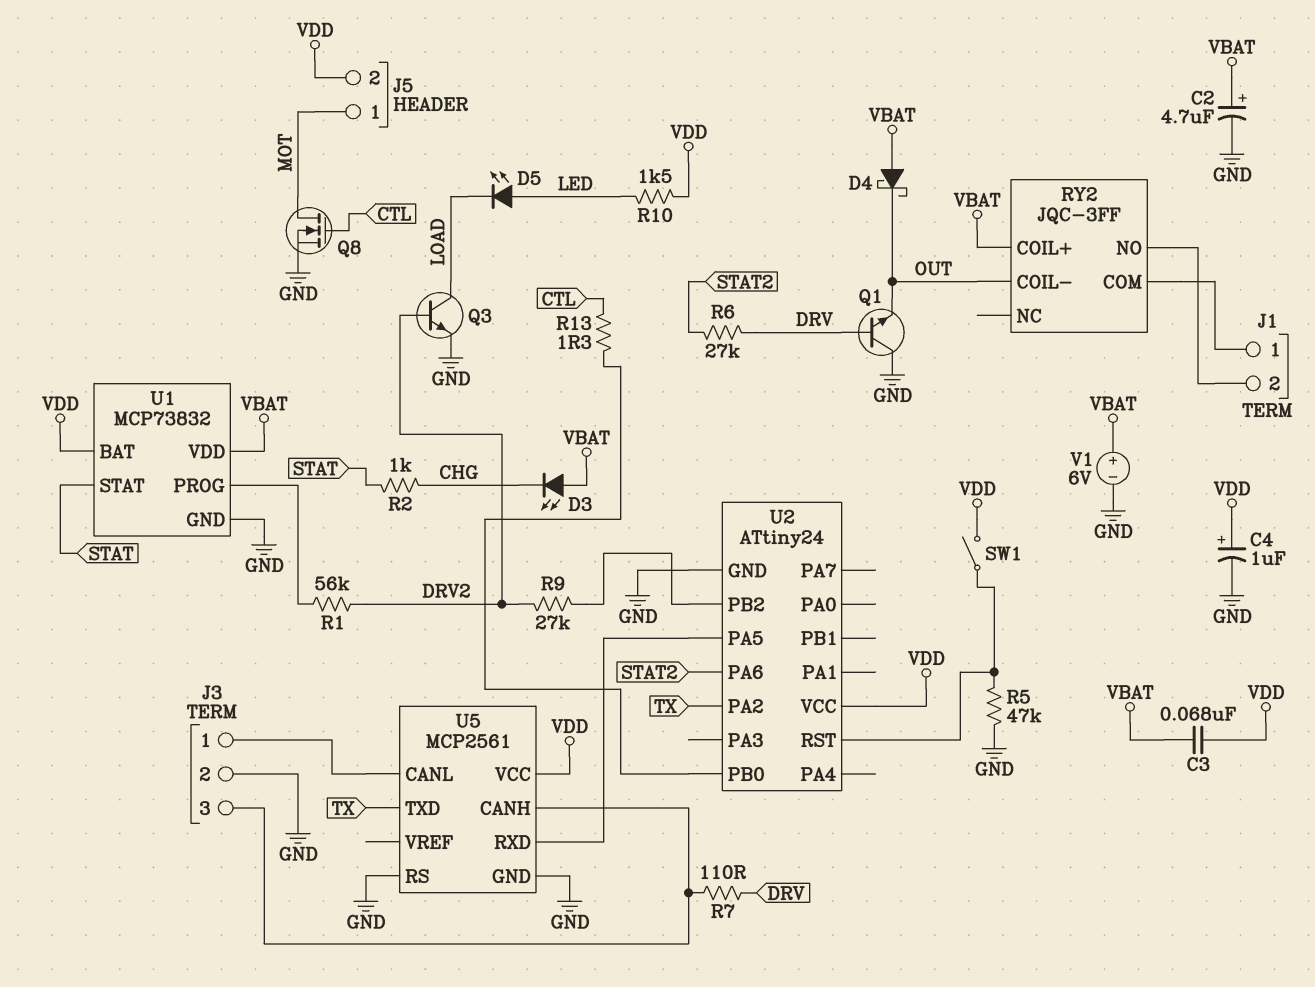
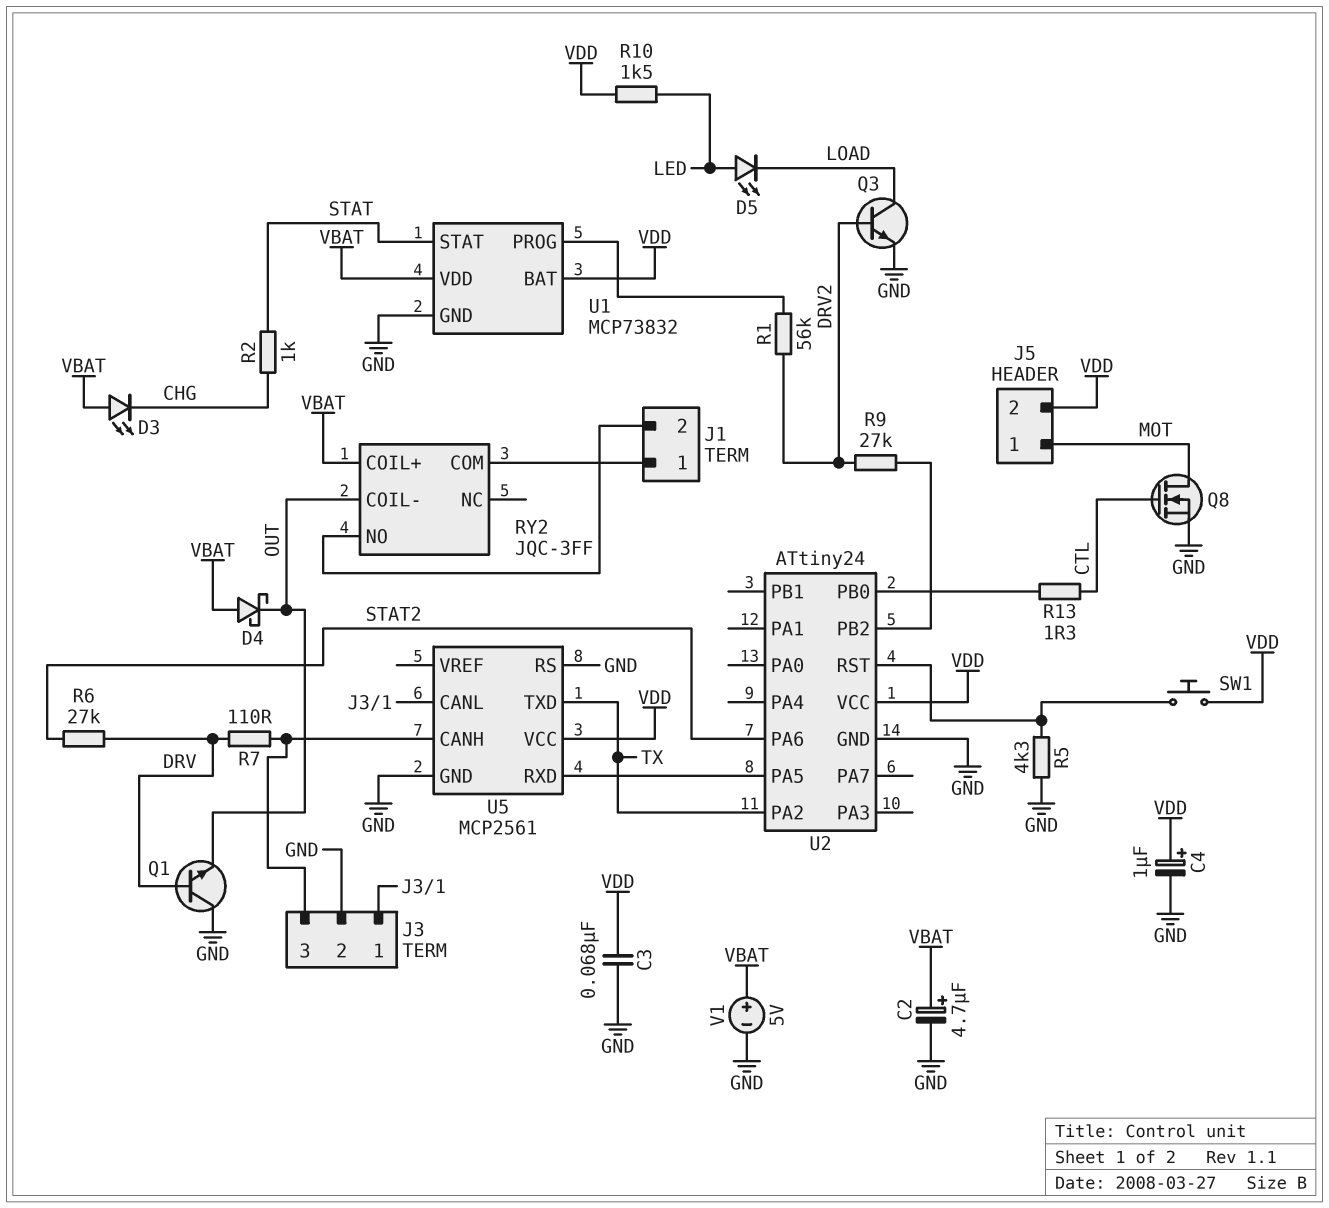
C3: 68nF (VBAT, VDD) -> 68nF (GND, VDD)
R5: 47k (GND, U2/RST) -> 4.3k (GND, U2/RST)
SW1: switch (U2/RST, VDD) -> button (U2/RST, VDD)
V1: 6V (plus VBAT, minus GND) -> 5V (plus VBAT, minus GND)

